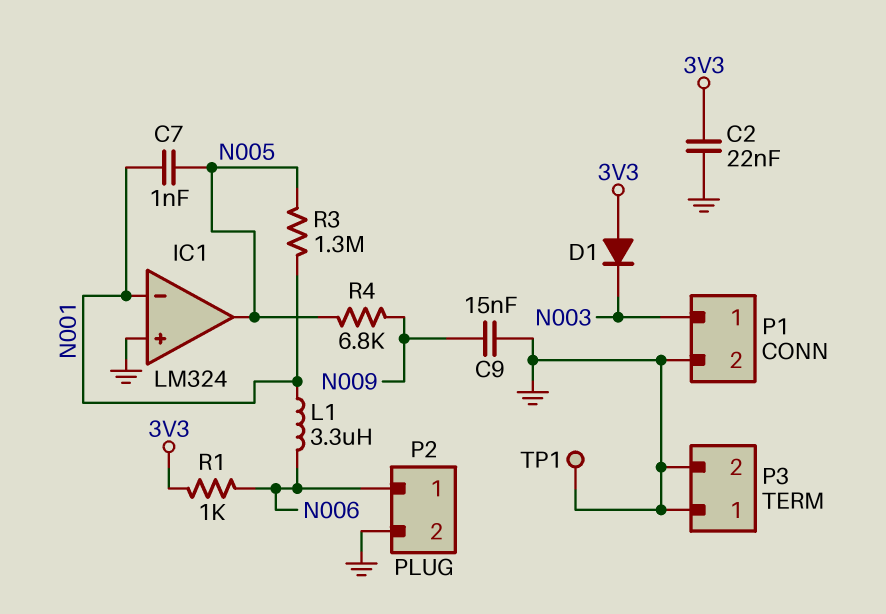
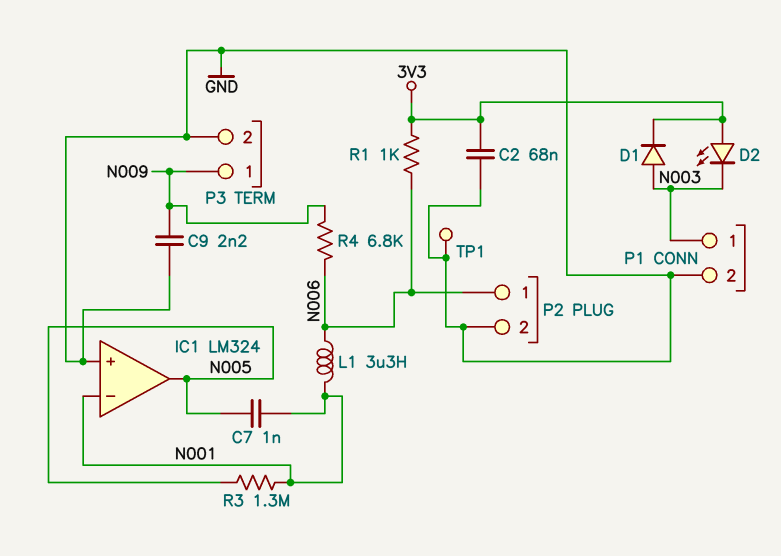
C2: 22nF (3V3, GND) -> 68nF (3V3, GND)
C9: 15nF (GND, N009) -> 2.2nF (GND, N009)
D1: diode (A 3V3, K N003) -> diode (A N003, K 3V3)
D2: none -> LED (A 3V3, K N003)
P3 pin 1: GND -> N009
R4: 6.8k (N005, N009) -> 6.8k (N006, N009)

